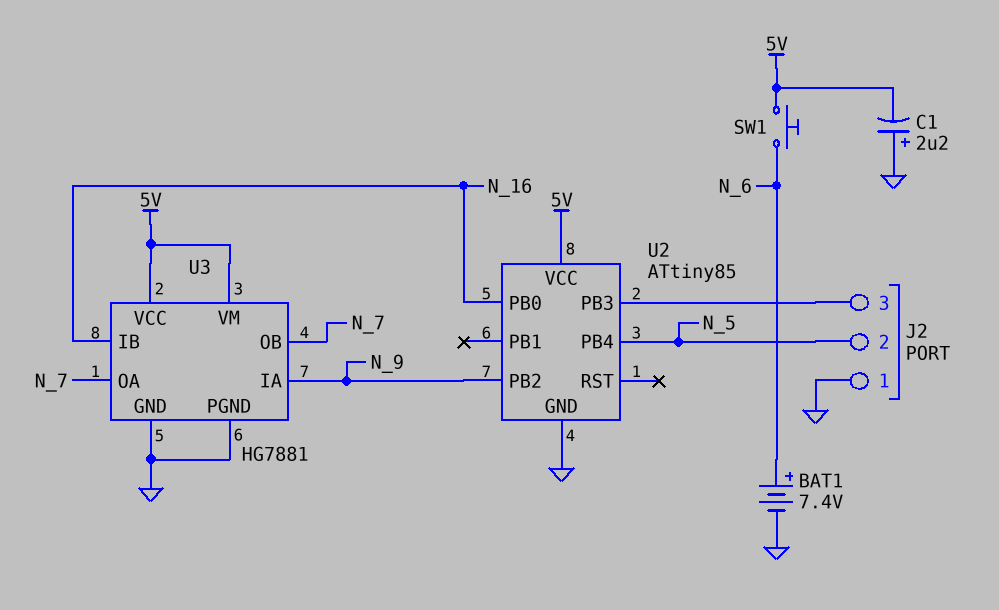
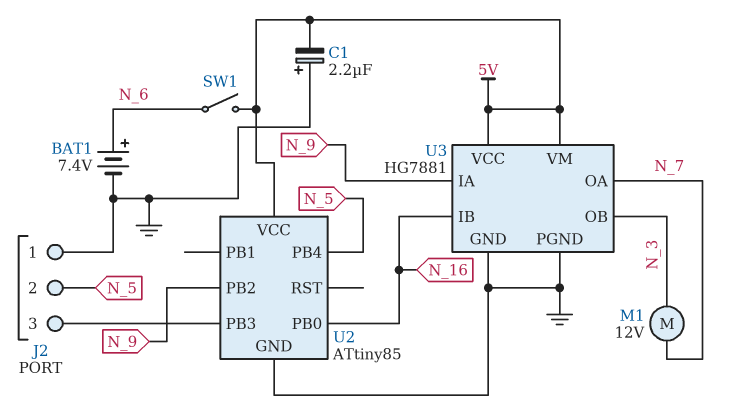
M1: none -> motor 12V (N_3, N_7)
SW1: button (5V, N_6) -> switch (5V, N_6)
U3 pin OB: N_7 -> N_3

